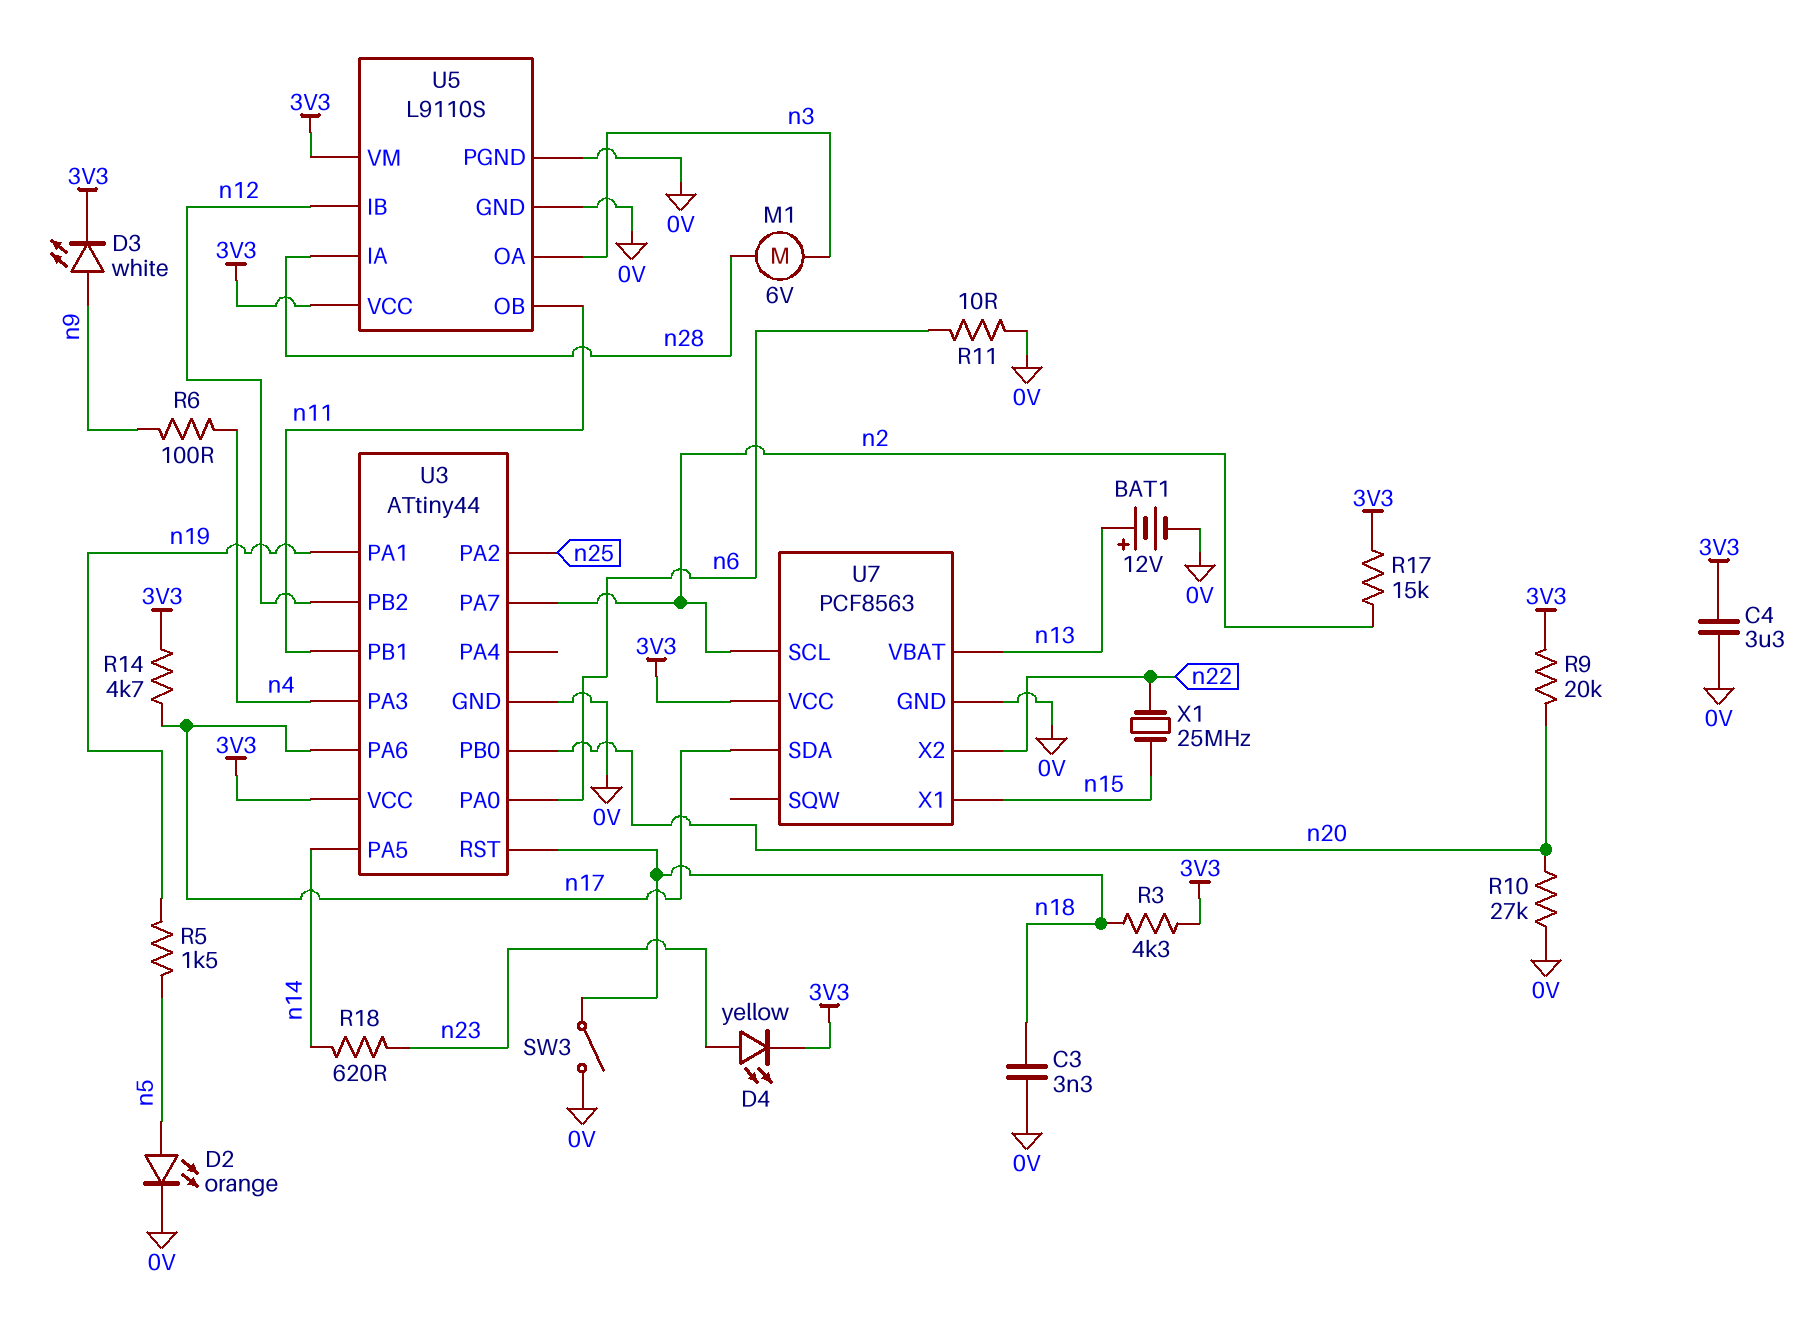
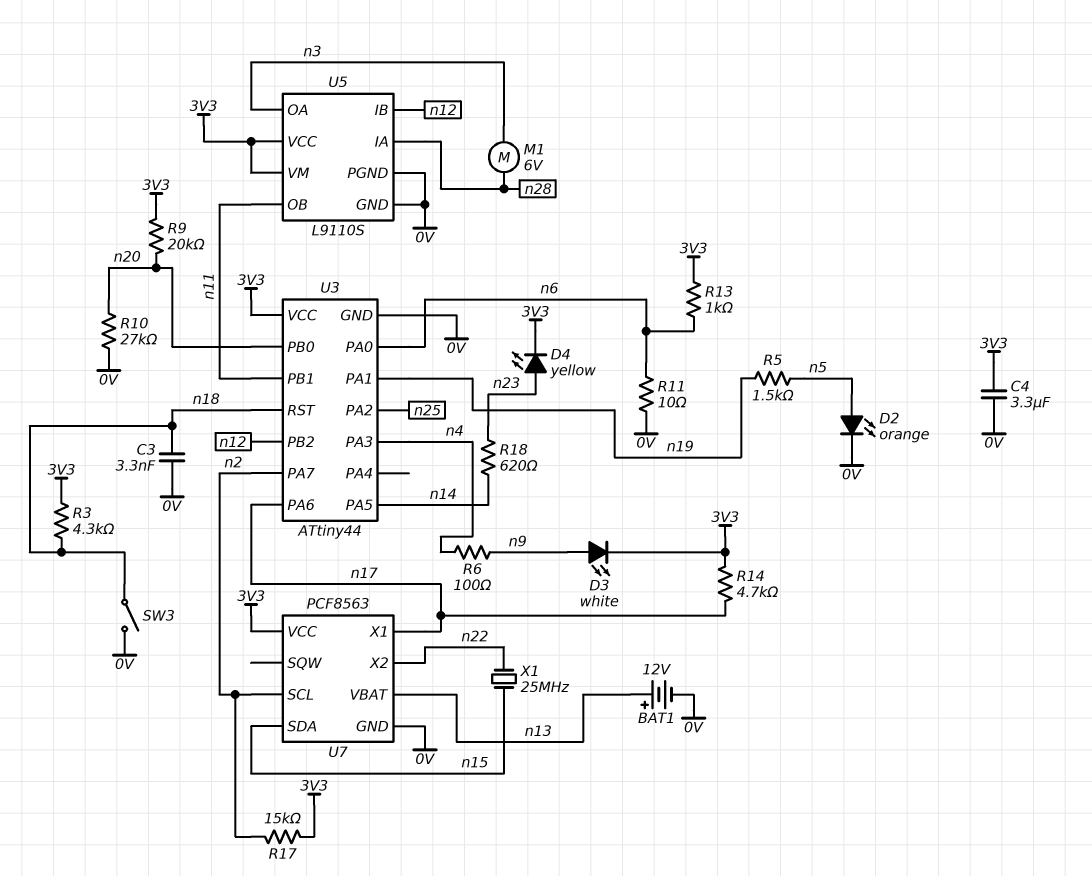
R13: none -> 1k (3V3, n6)
U7 pin SDA: n17 -> n15
U7 pin X1: n15 -> n17

